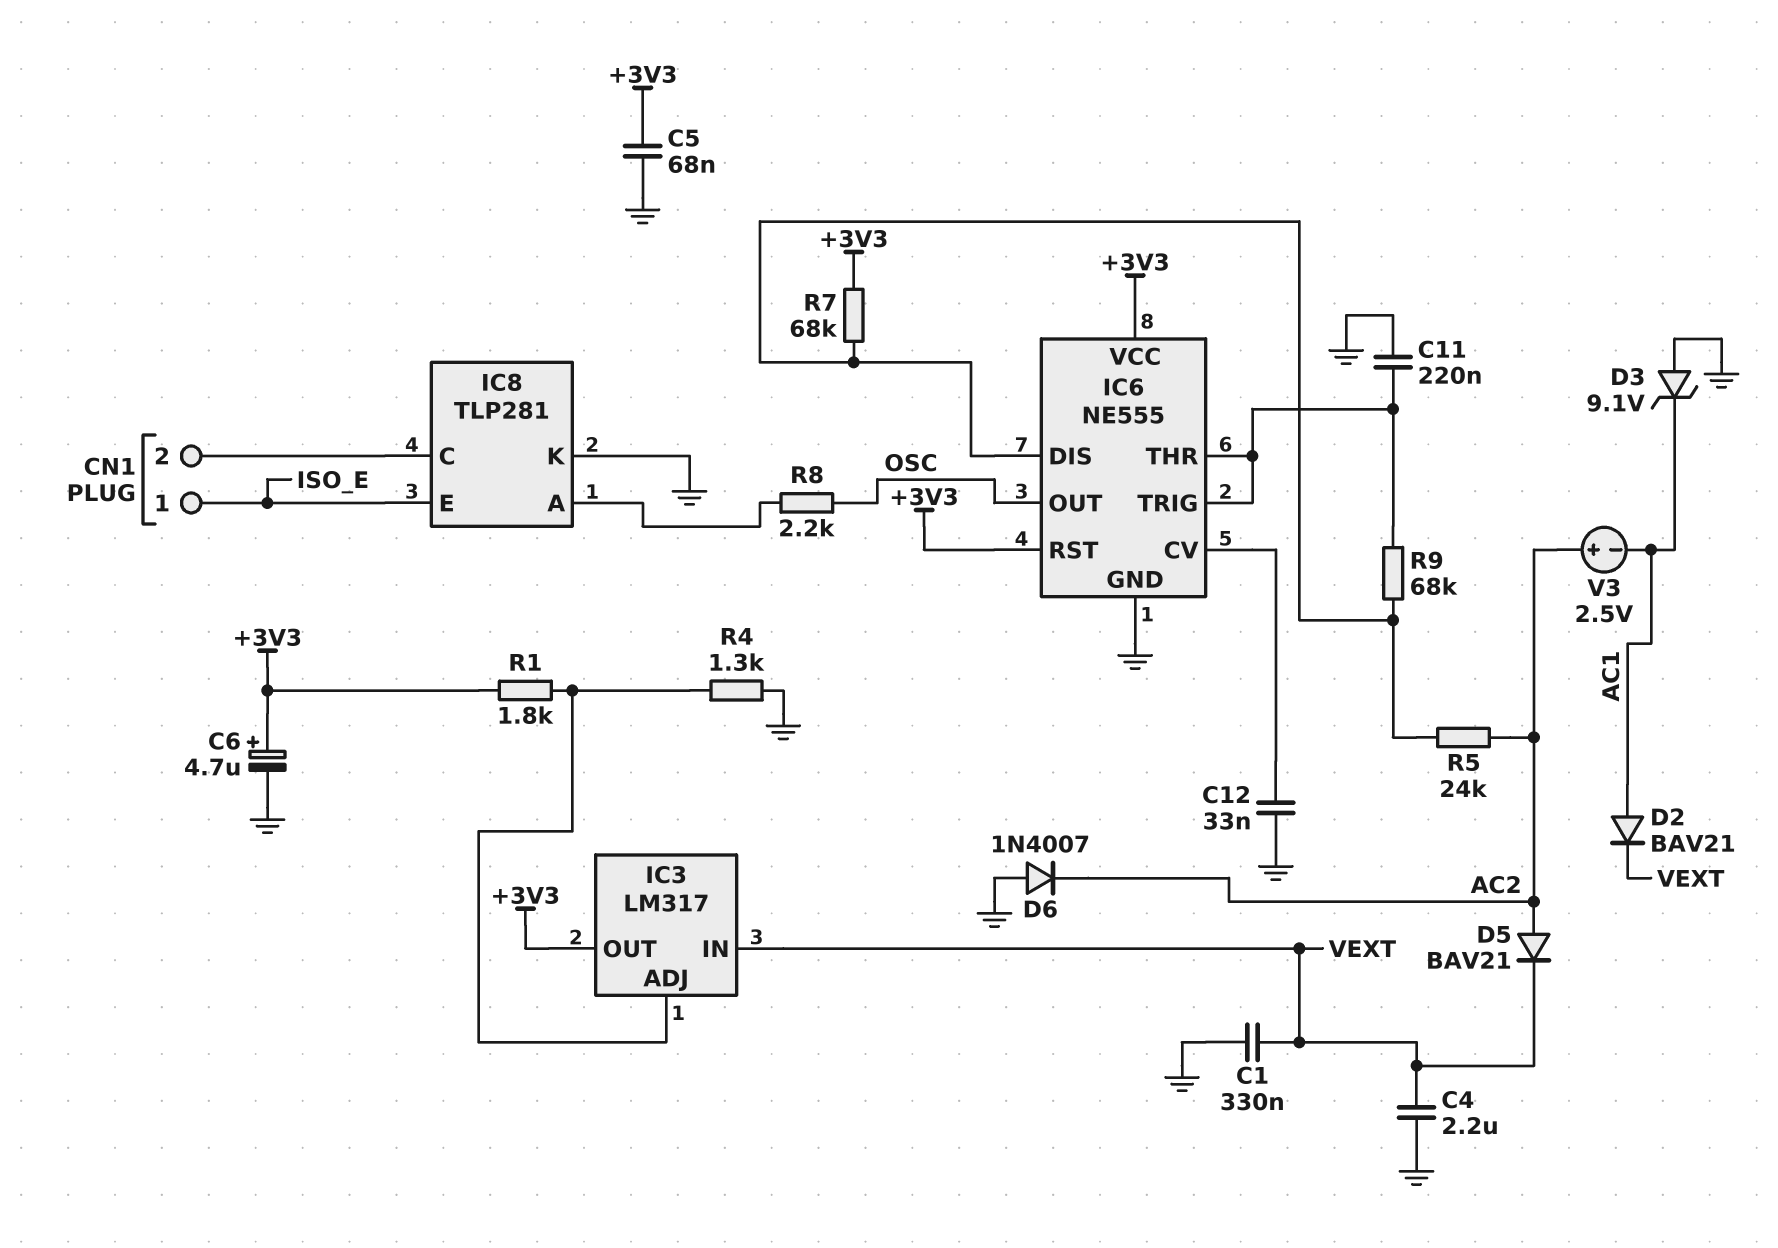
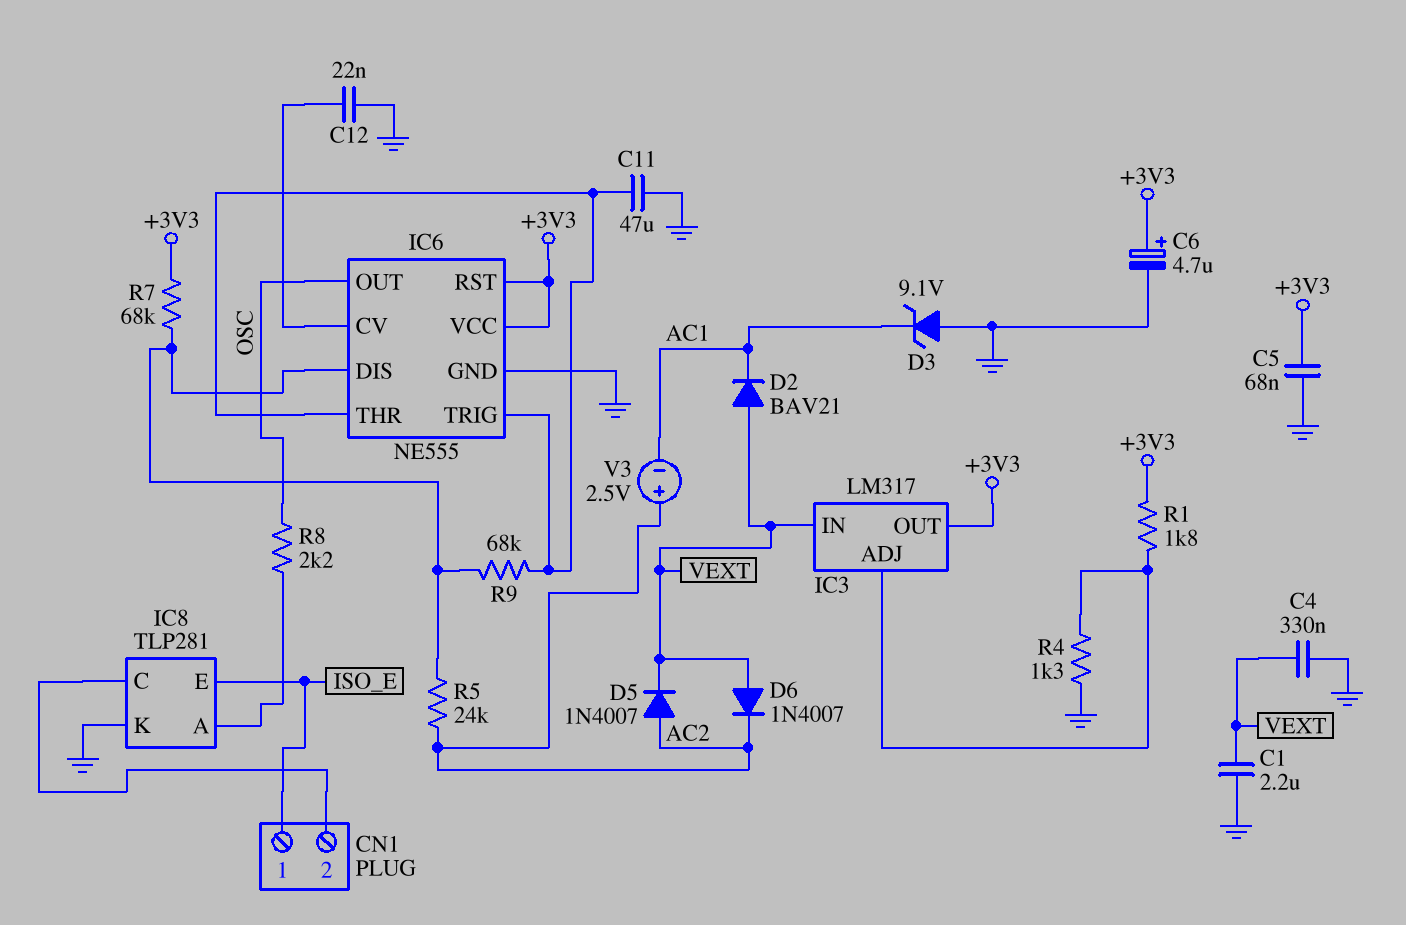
C1: 330nF (GND, VEXT) -> 2.2uF (GND, VEXT)
C4: 2.2uF (GND, VEXT) -> 330nF (GND, VEXT)
C11: 220nF (GND, IC6/THR) -> 47uF (GND, IC6/THR)
C12: 33nF (GND, IC6/CV) -> 22nF (GND, IC6/CV)
D2: diode BAV21 (A AC1, K VEXT) -> diode BAV21 (A VEXT, K AC1)
D5: diode BAV21 (A AC2, K VEXT) -> diode 1N4007 (A AC2, K VEXT)
D6: diode 1N4007 (A GND, K AC2) -> diode 1N4007 (A VEXT, K AC2)

